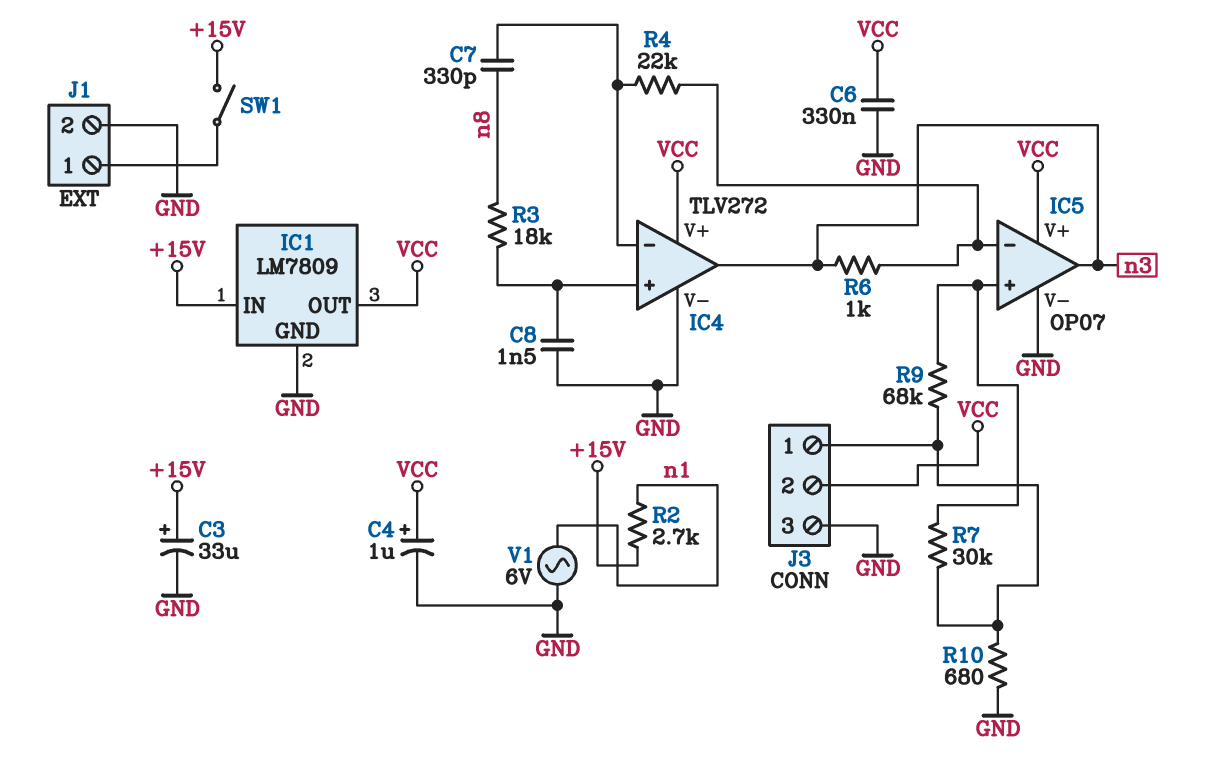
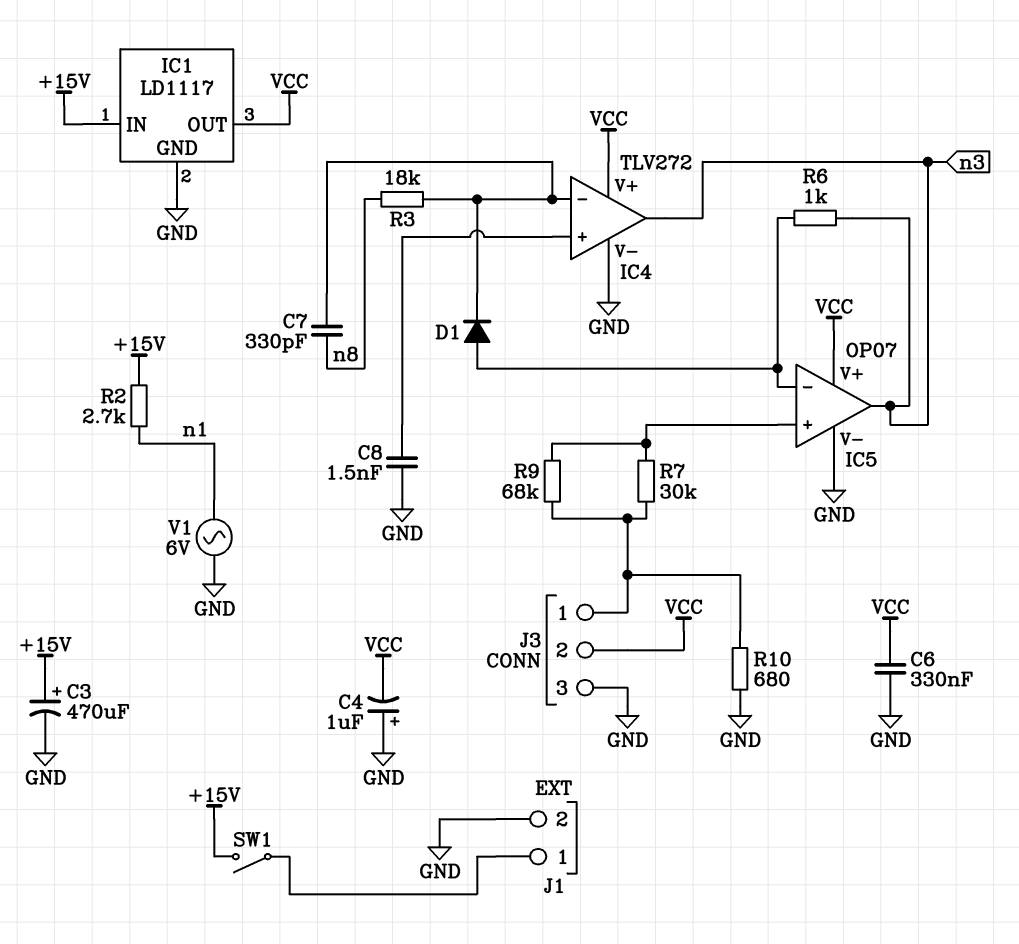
C3: 33uF (plus +15V, minus GND) -> 470uF (plus +15V, minus GND)
C4: 1uF (plus VCC, minus GND) -> 1uF (plus GND, minus VCC)
D1: none -> diode (A IC5/in-, K IC4/in-)
IC1: LM7809 -> LD1117
R3: 18k (IC4/in+, n8) -> 18k (IC4/in-, n8)
R4: 22k (IC4/in-, IC5/in-) -> none

